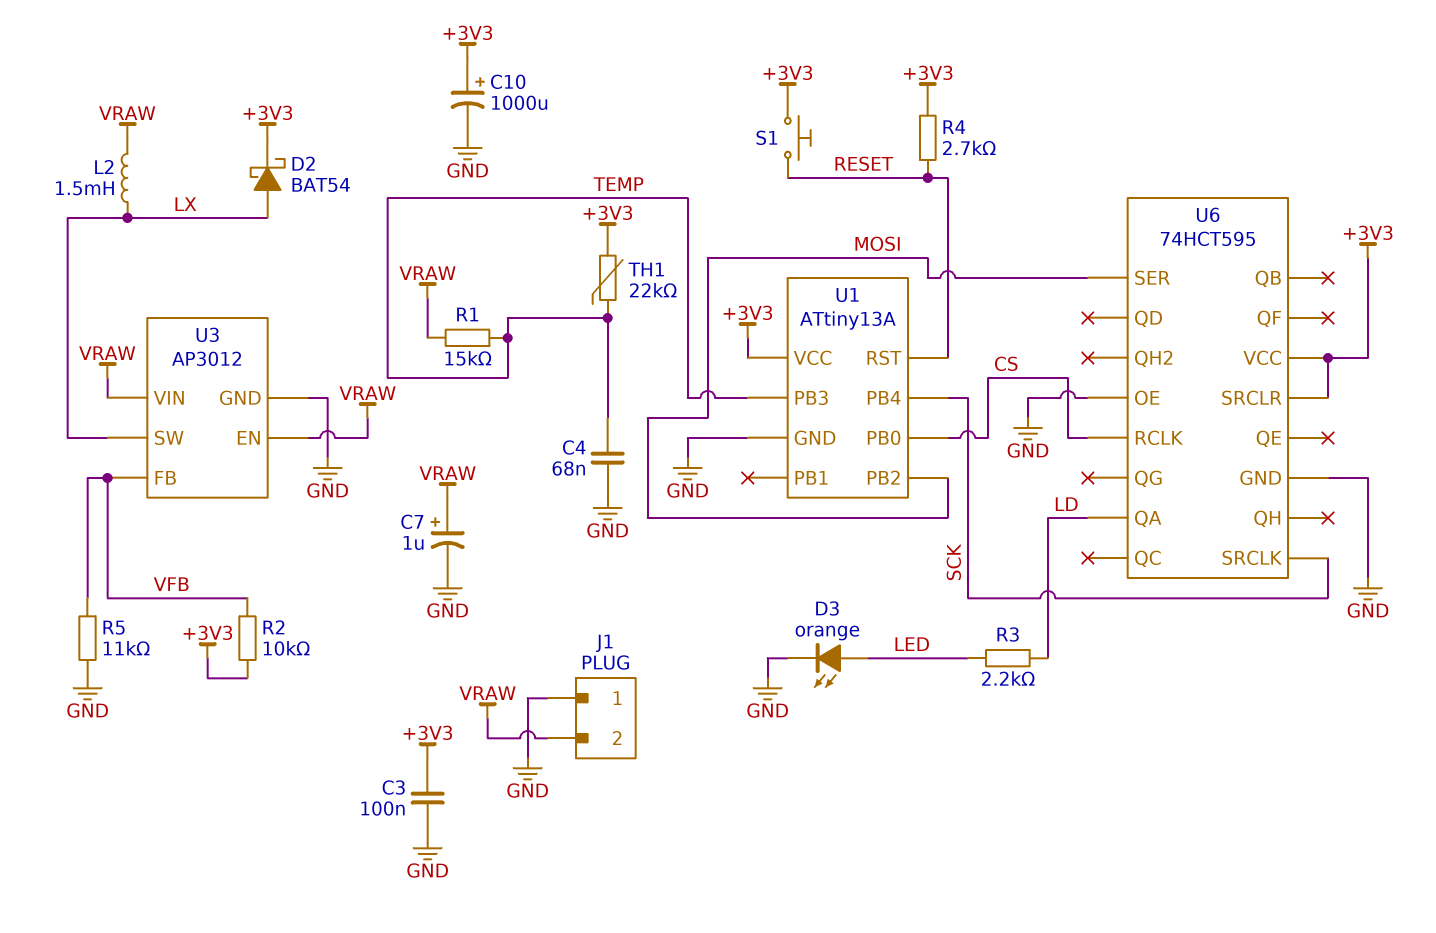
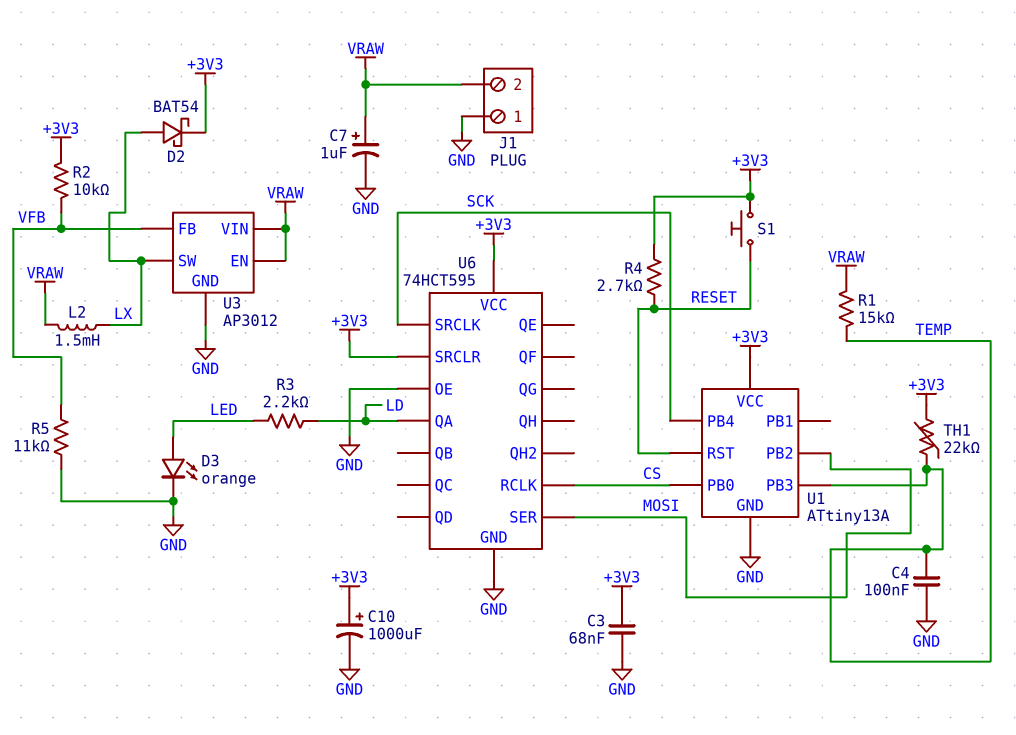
C3: 100nF (+3V3, GND) -> 68nF (+3V3, GND)
C4: 68nF (GND, TEMP) -> 100nF (GND, TEMP)

